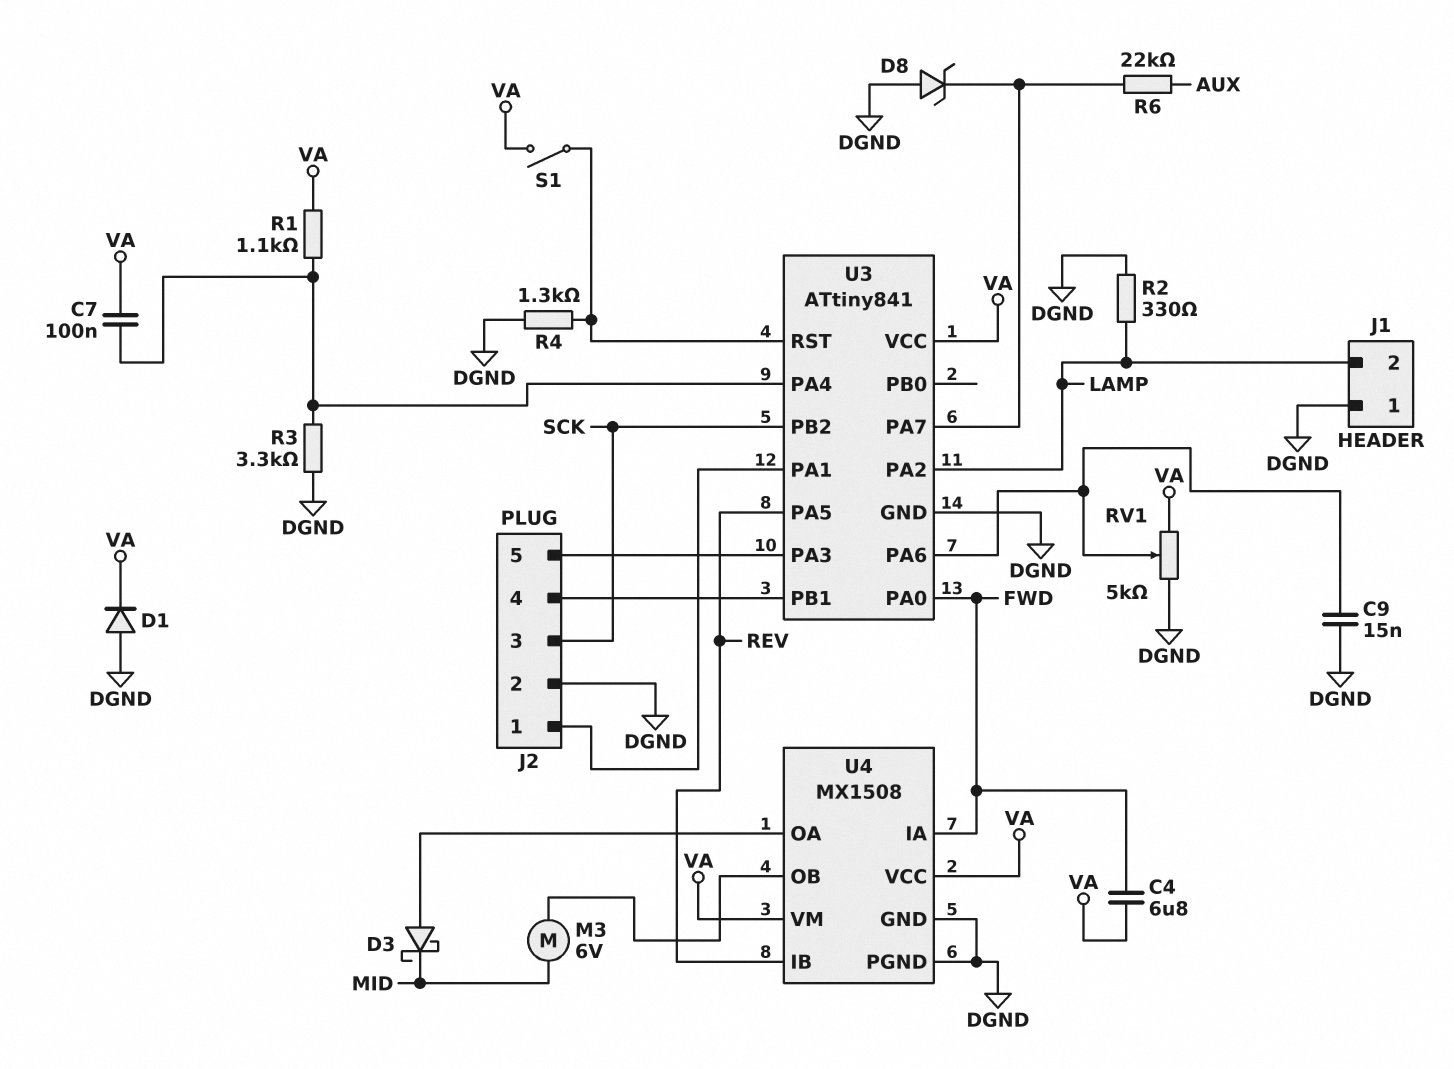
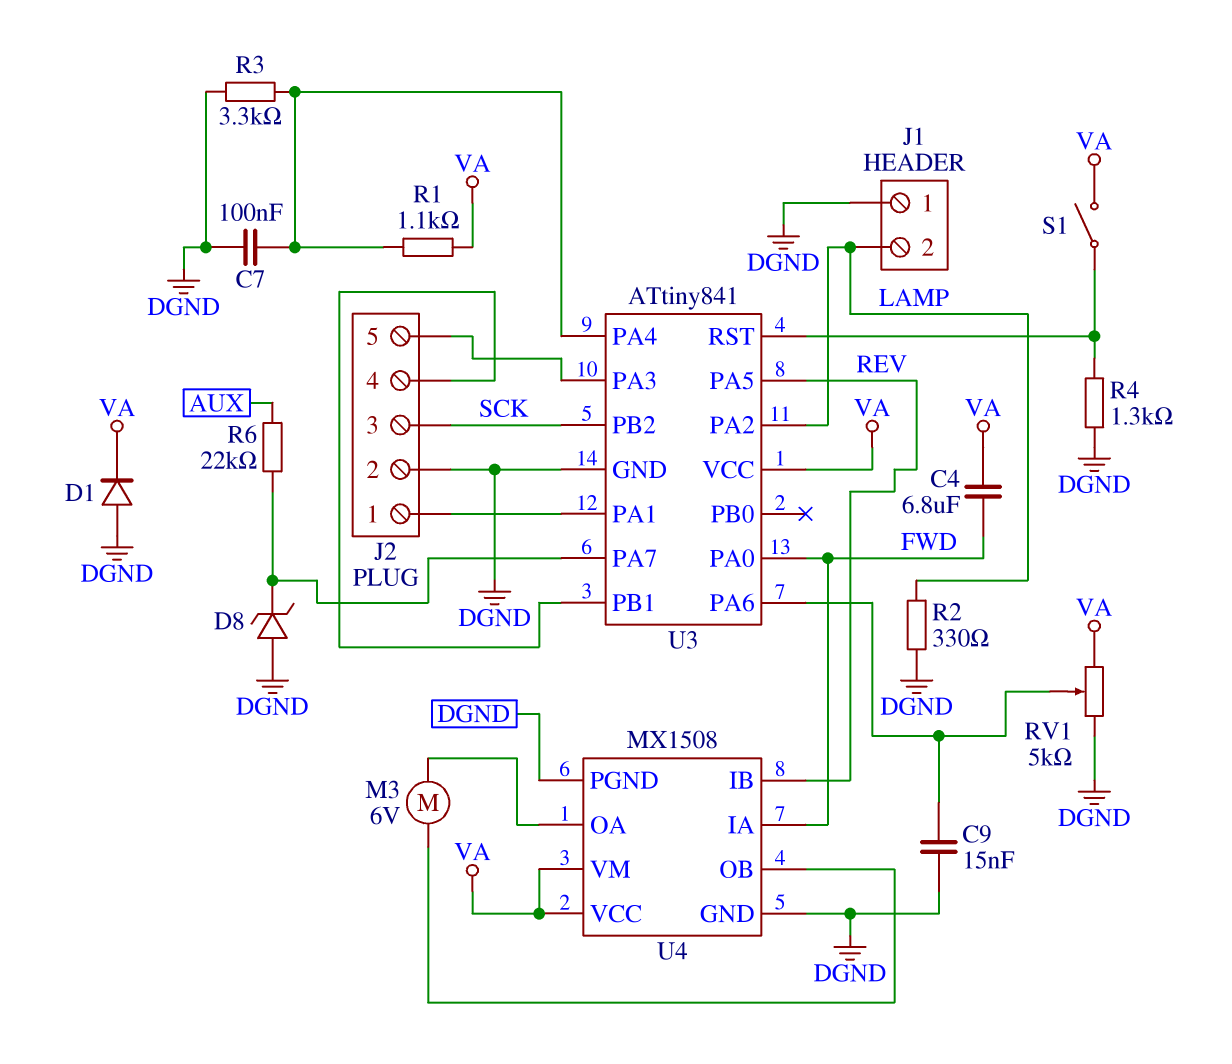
C7: 100nF (U3/PA4, VA) -> 100nF (DGND, U3/PA4)
D3: schottky (A U4/OA, K MID) -> none
M3: motor 6V (MID, U4/OB) -> motor 6V (U4/OA, U4/OB)

